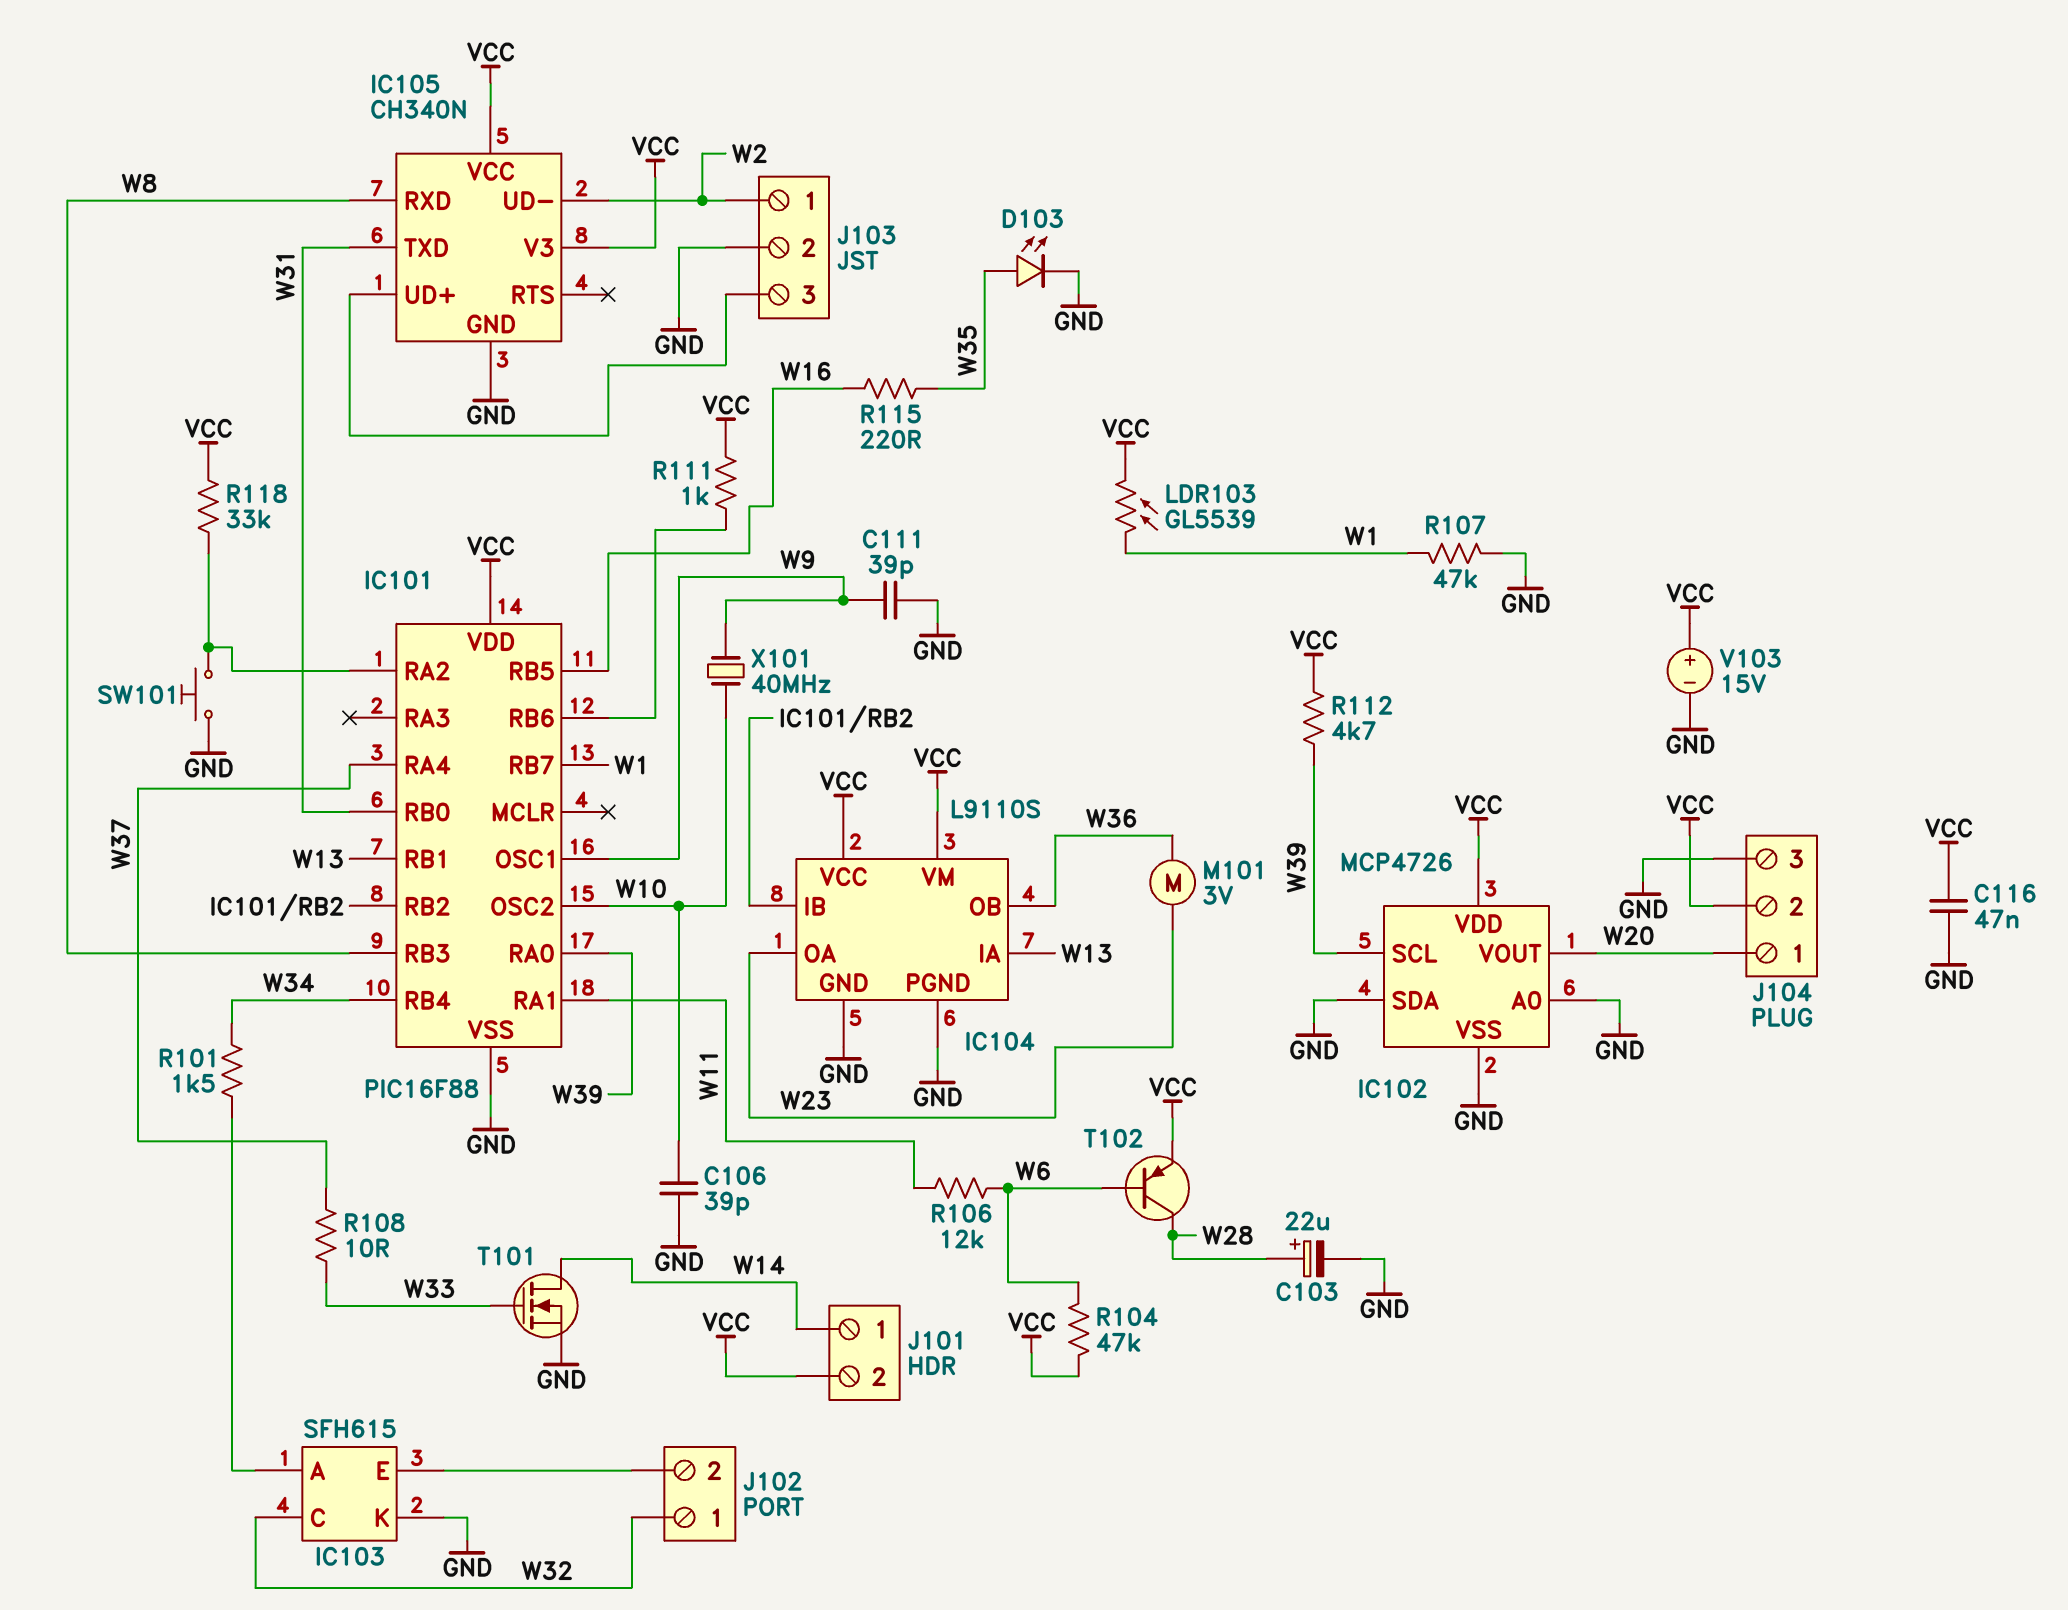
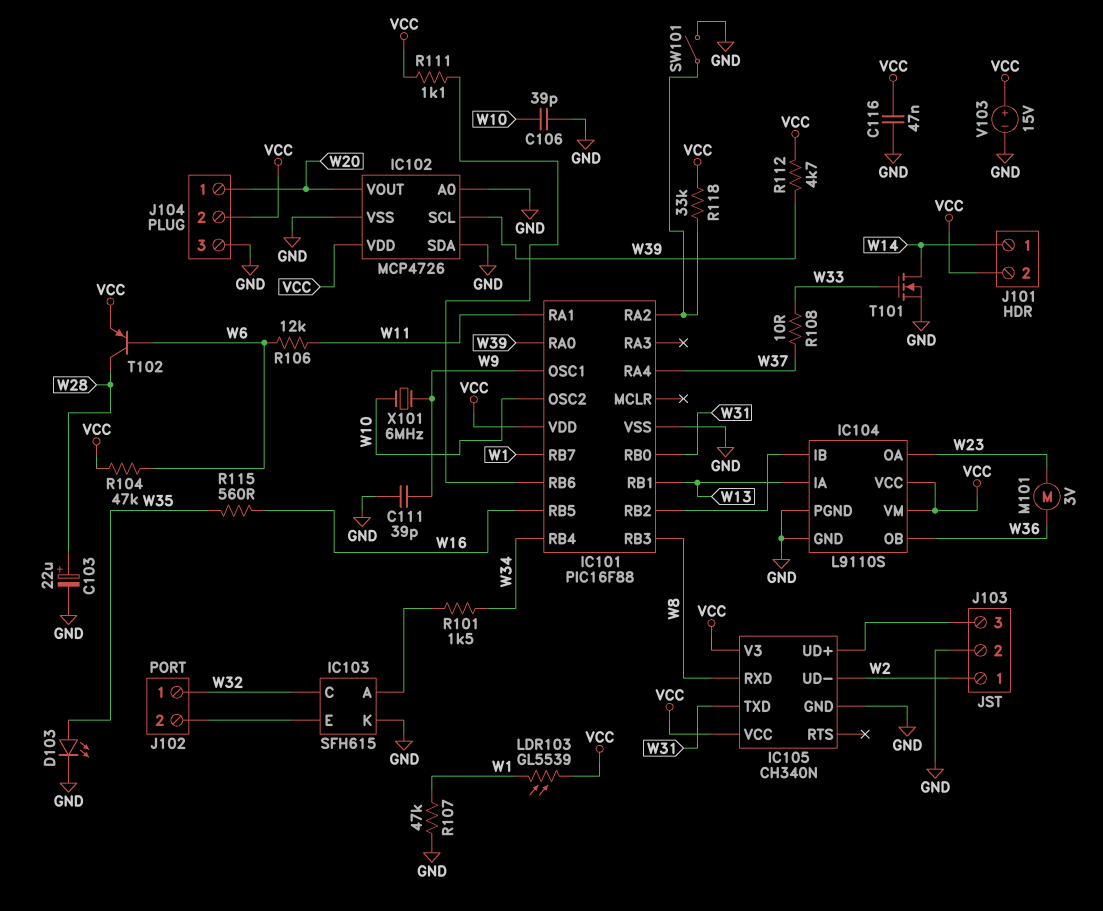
R111: 1k (IC101/RB6, VCC) -> 1.1k (IC101/RB6, VCC)
R115: 220 (W16, W35) -> 560 (W16, W35)
SW101: button (GND, IC101/RA2) -> switch (GND, IC101/RA2)
X101: 40MHz (W9, W10) -> 6MHz (W9, W10)

